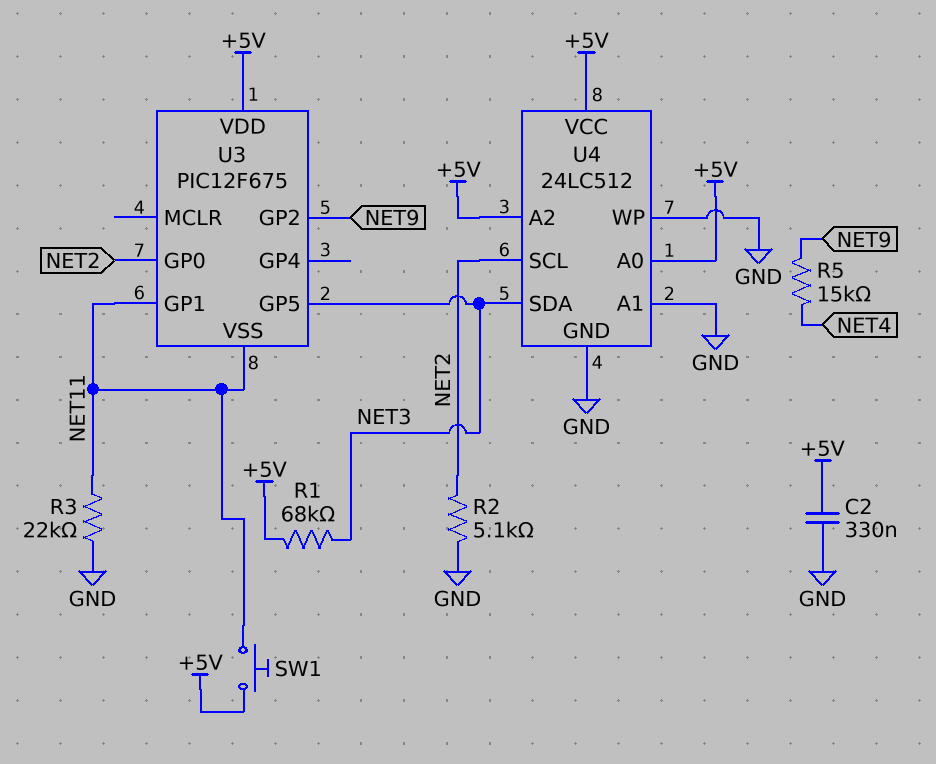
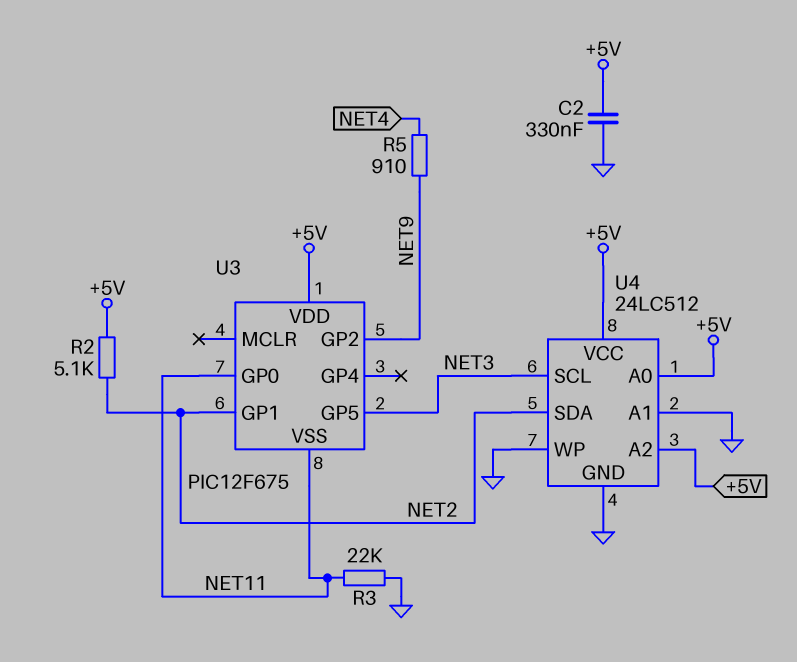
R1: 68k (+5V, NET3) -> none
R2: 5.1k (GND, NET2) -> 5.1k (+5V, NET2)
R5: 15k (NET4, NET9) -> 910 (NET4, NET9)
SW1: button (+5V, NET11) -> none
U3 pin GP0: NET2 -> NET11
U3 pin GP1: NET11 -> NET2
U4 pin SCL: NET2 -> NET3
U4 pin SDA: NET3 -> NET2

